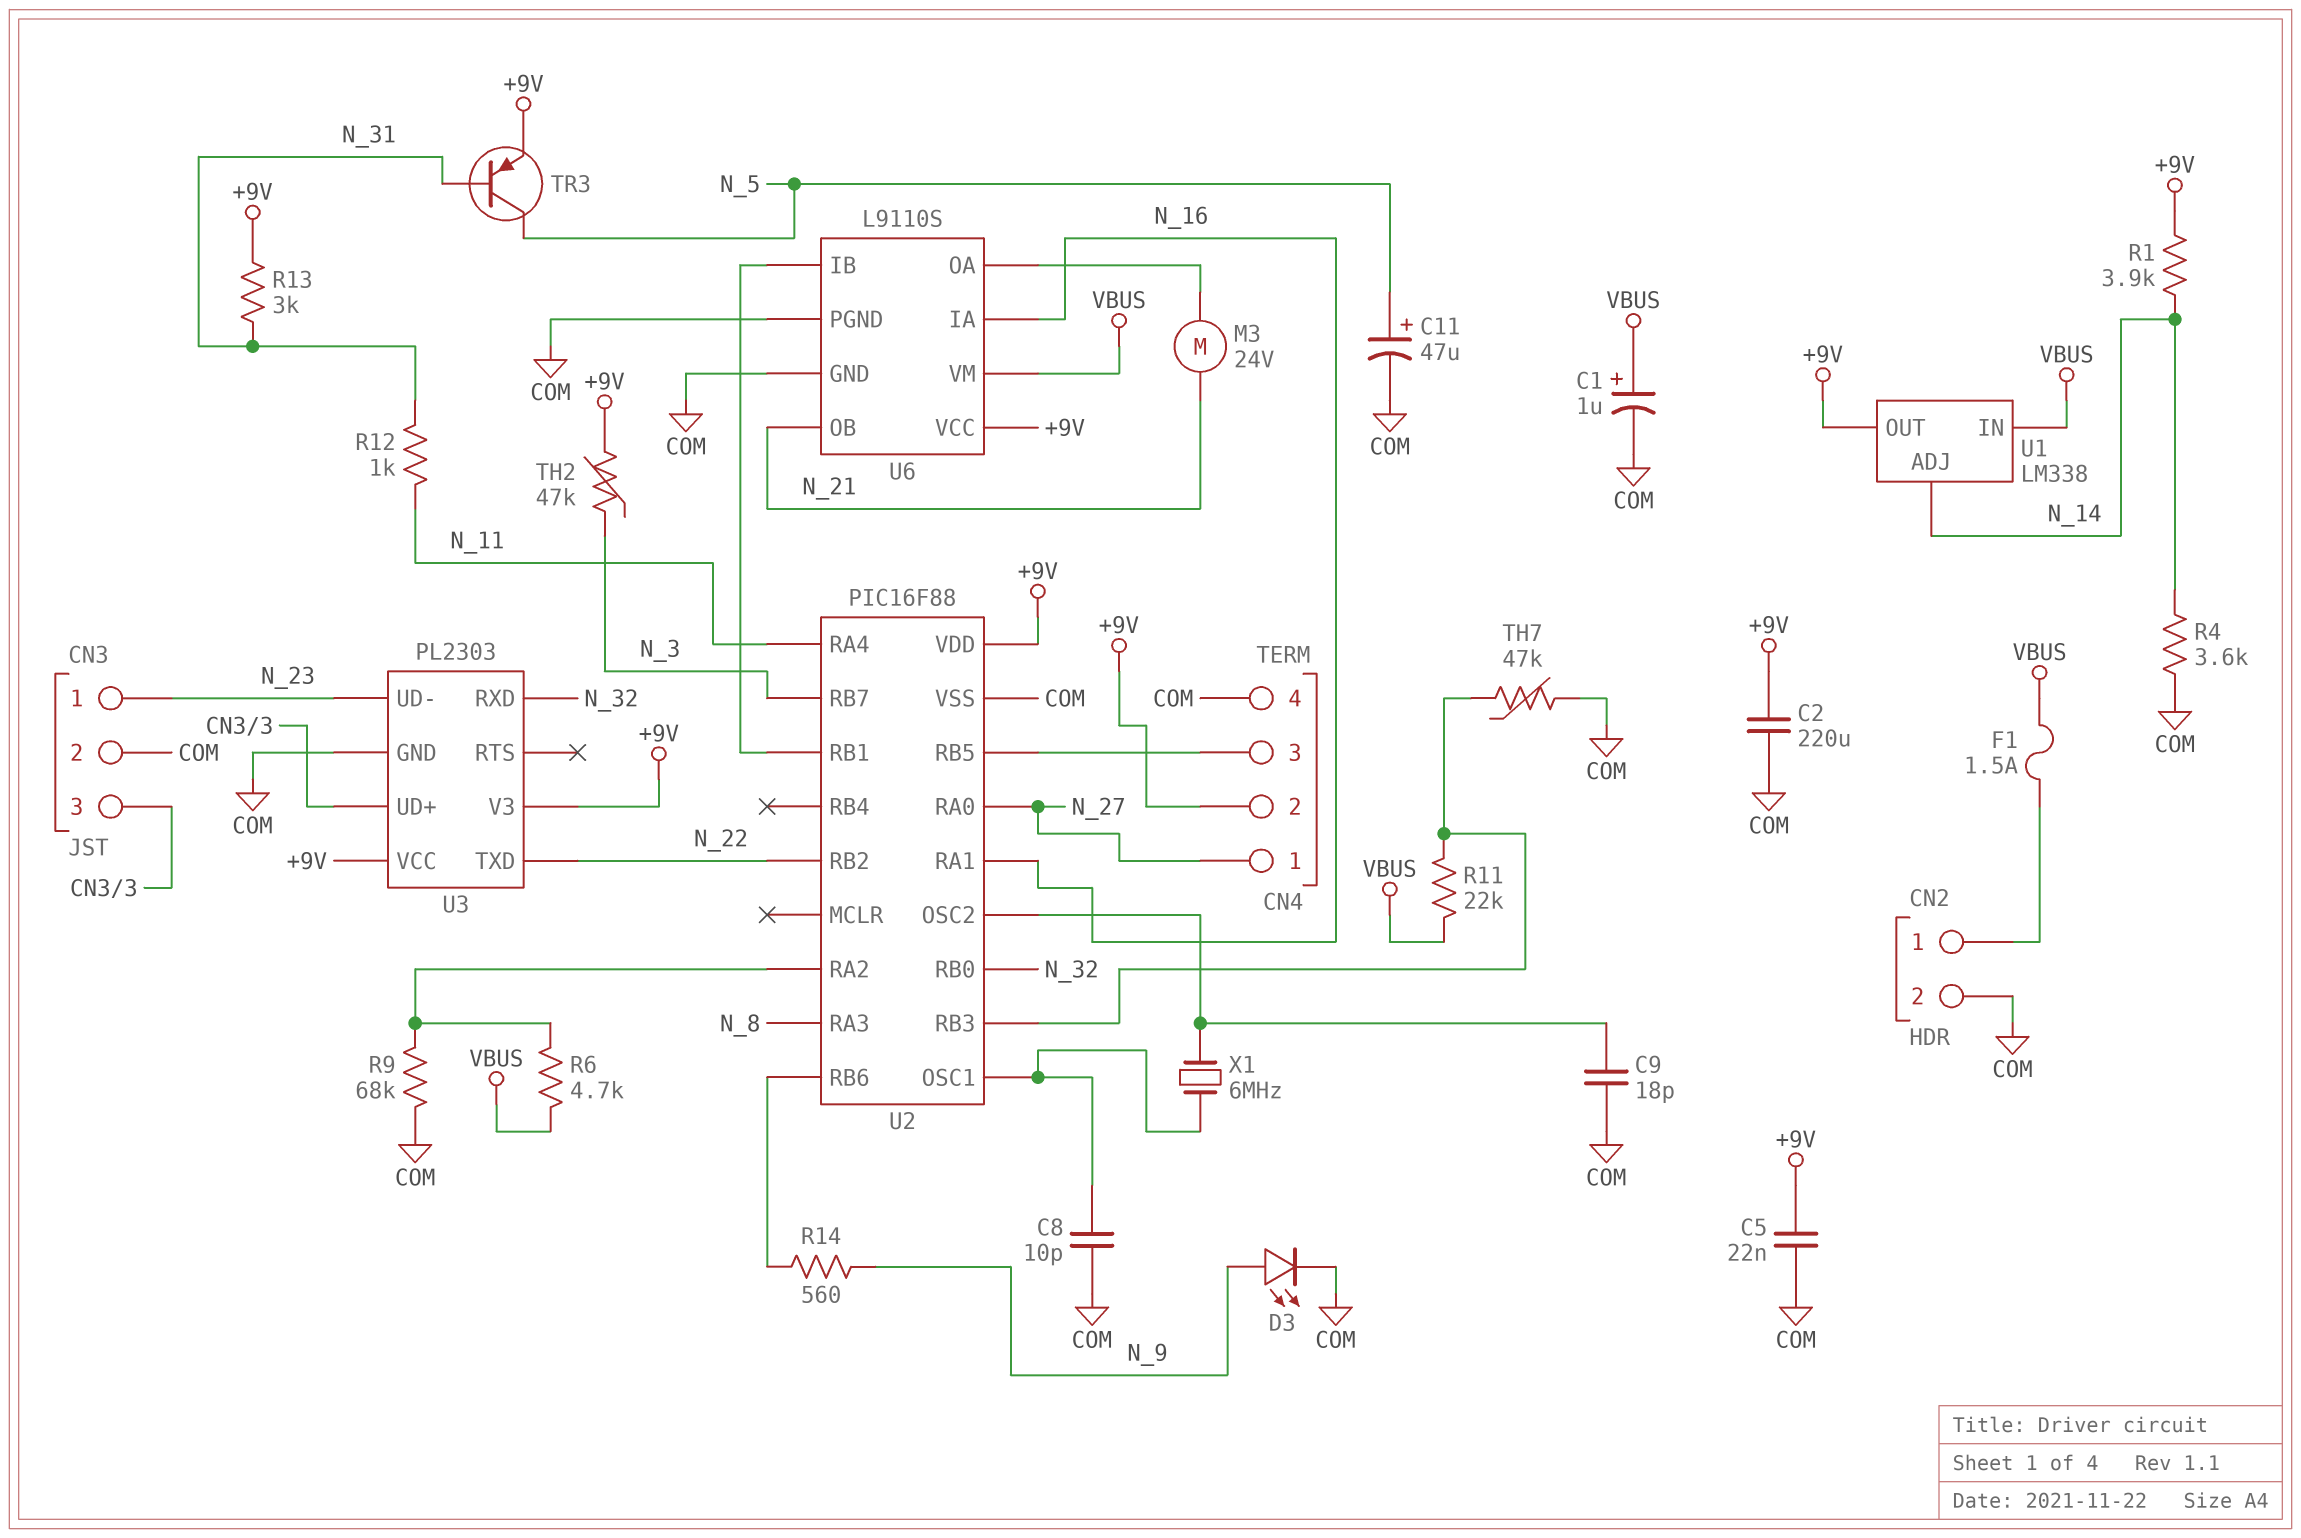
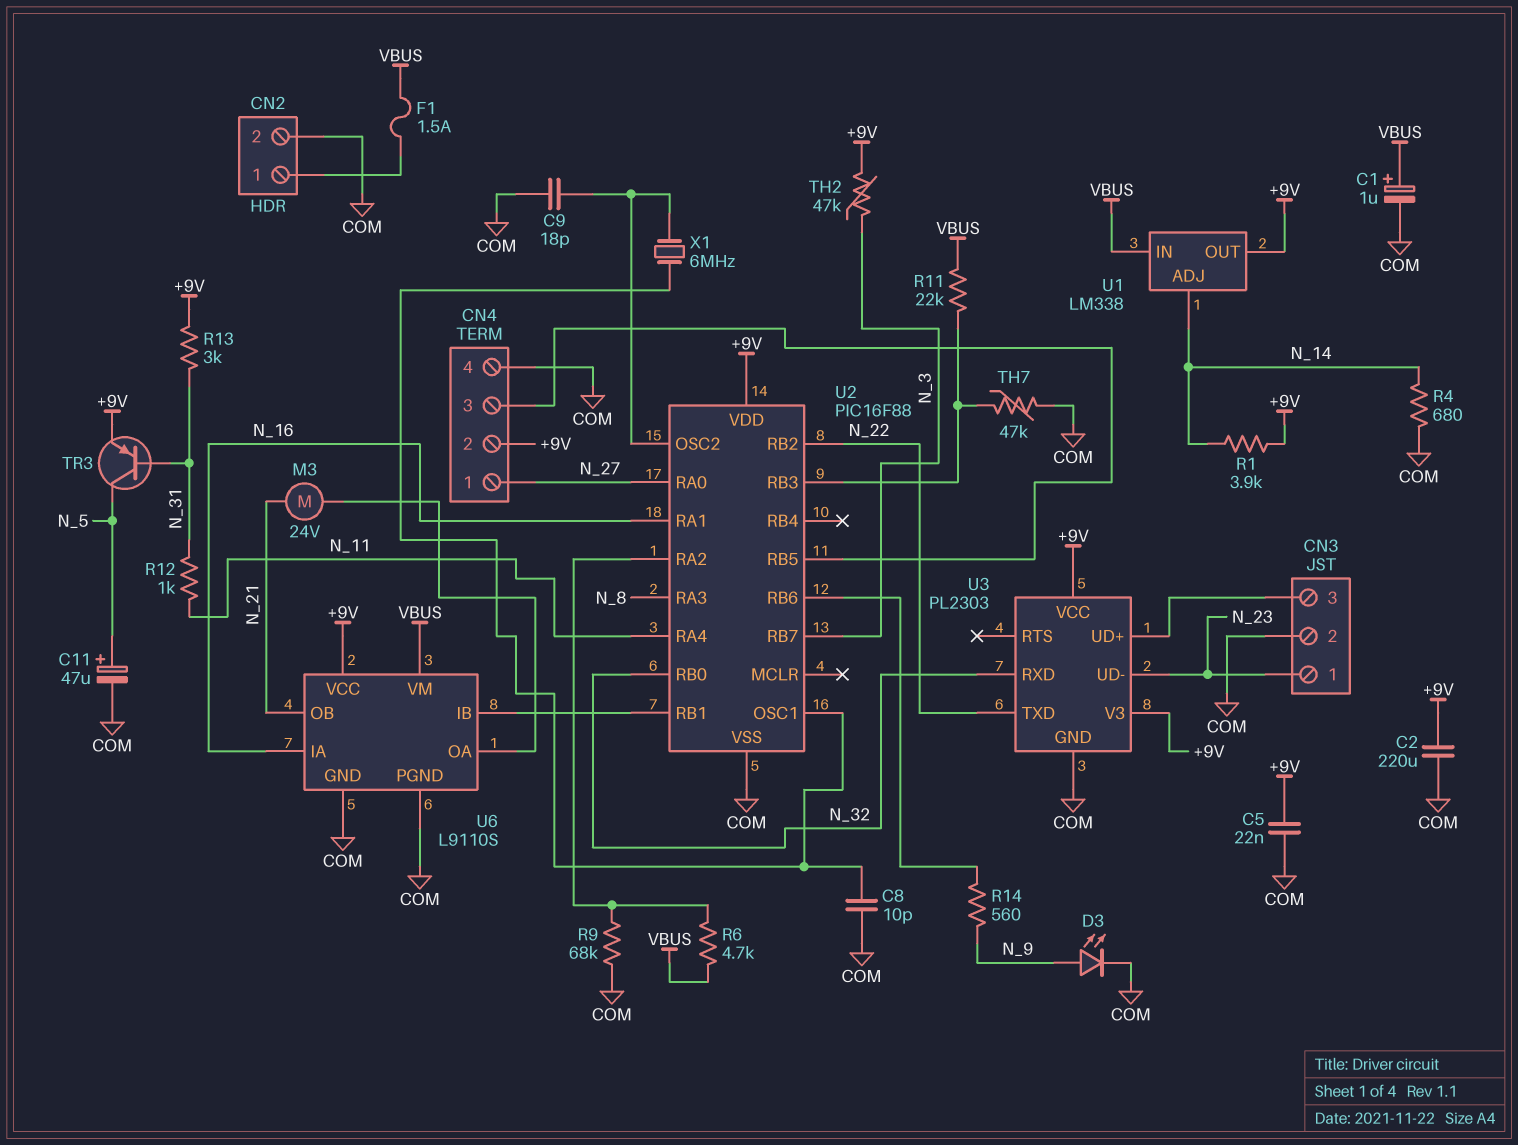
R4: 3.6k (COM, N_14) -> 680 (COM, N_14)

